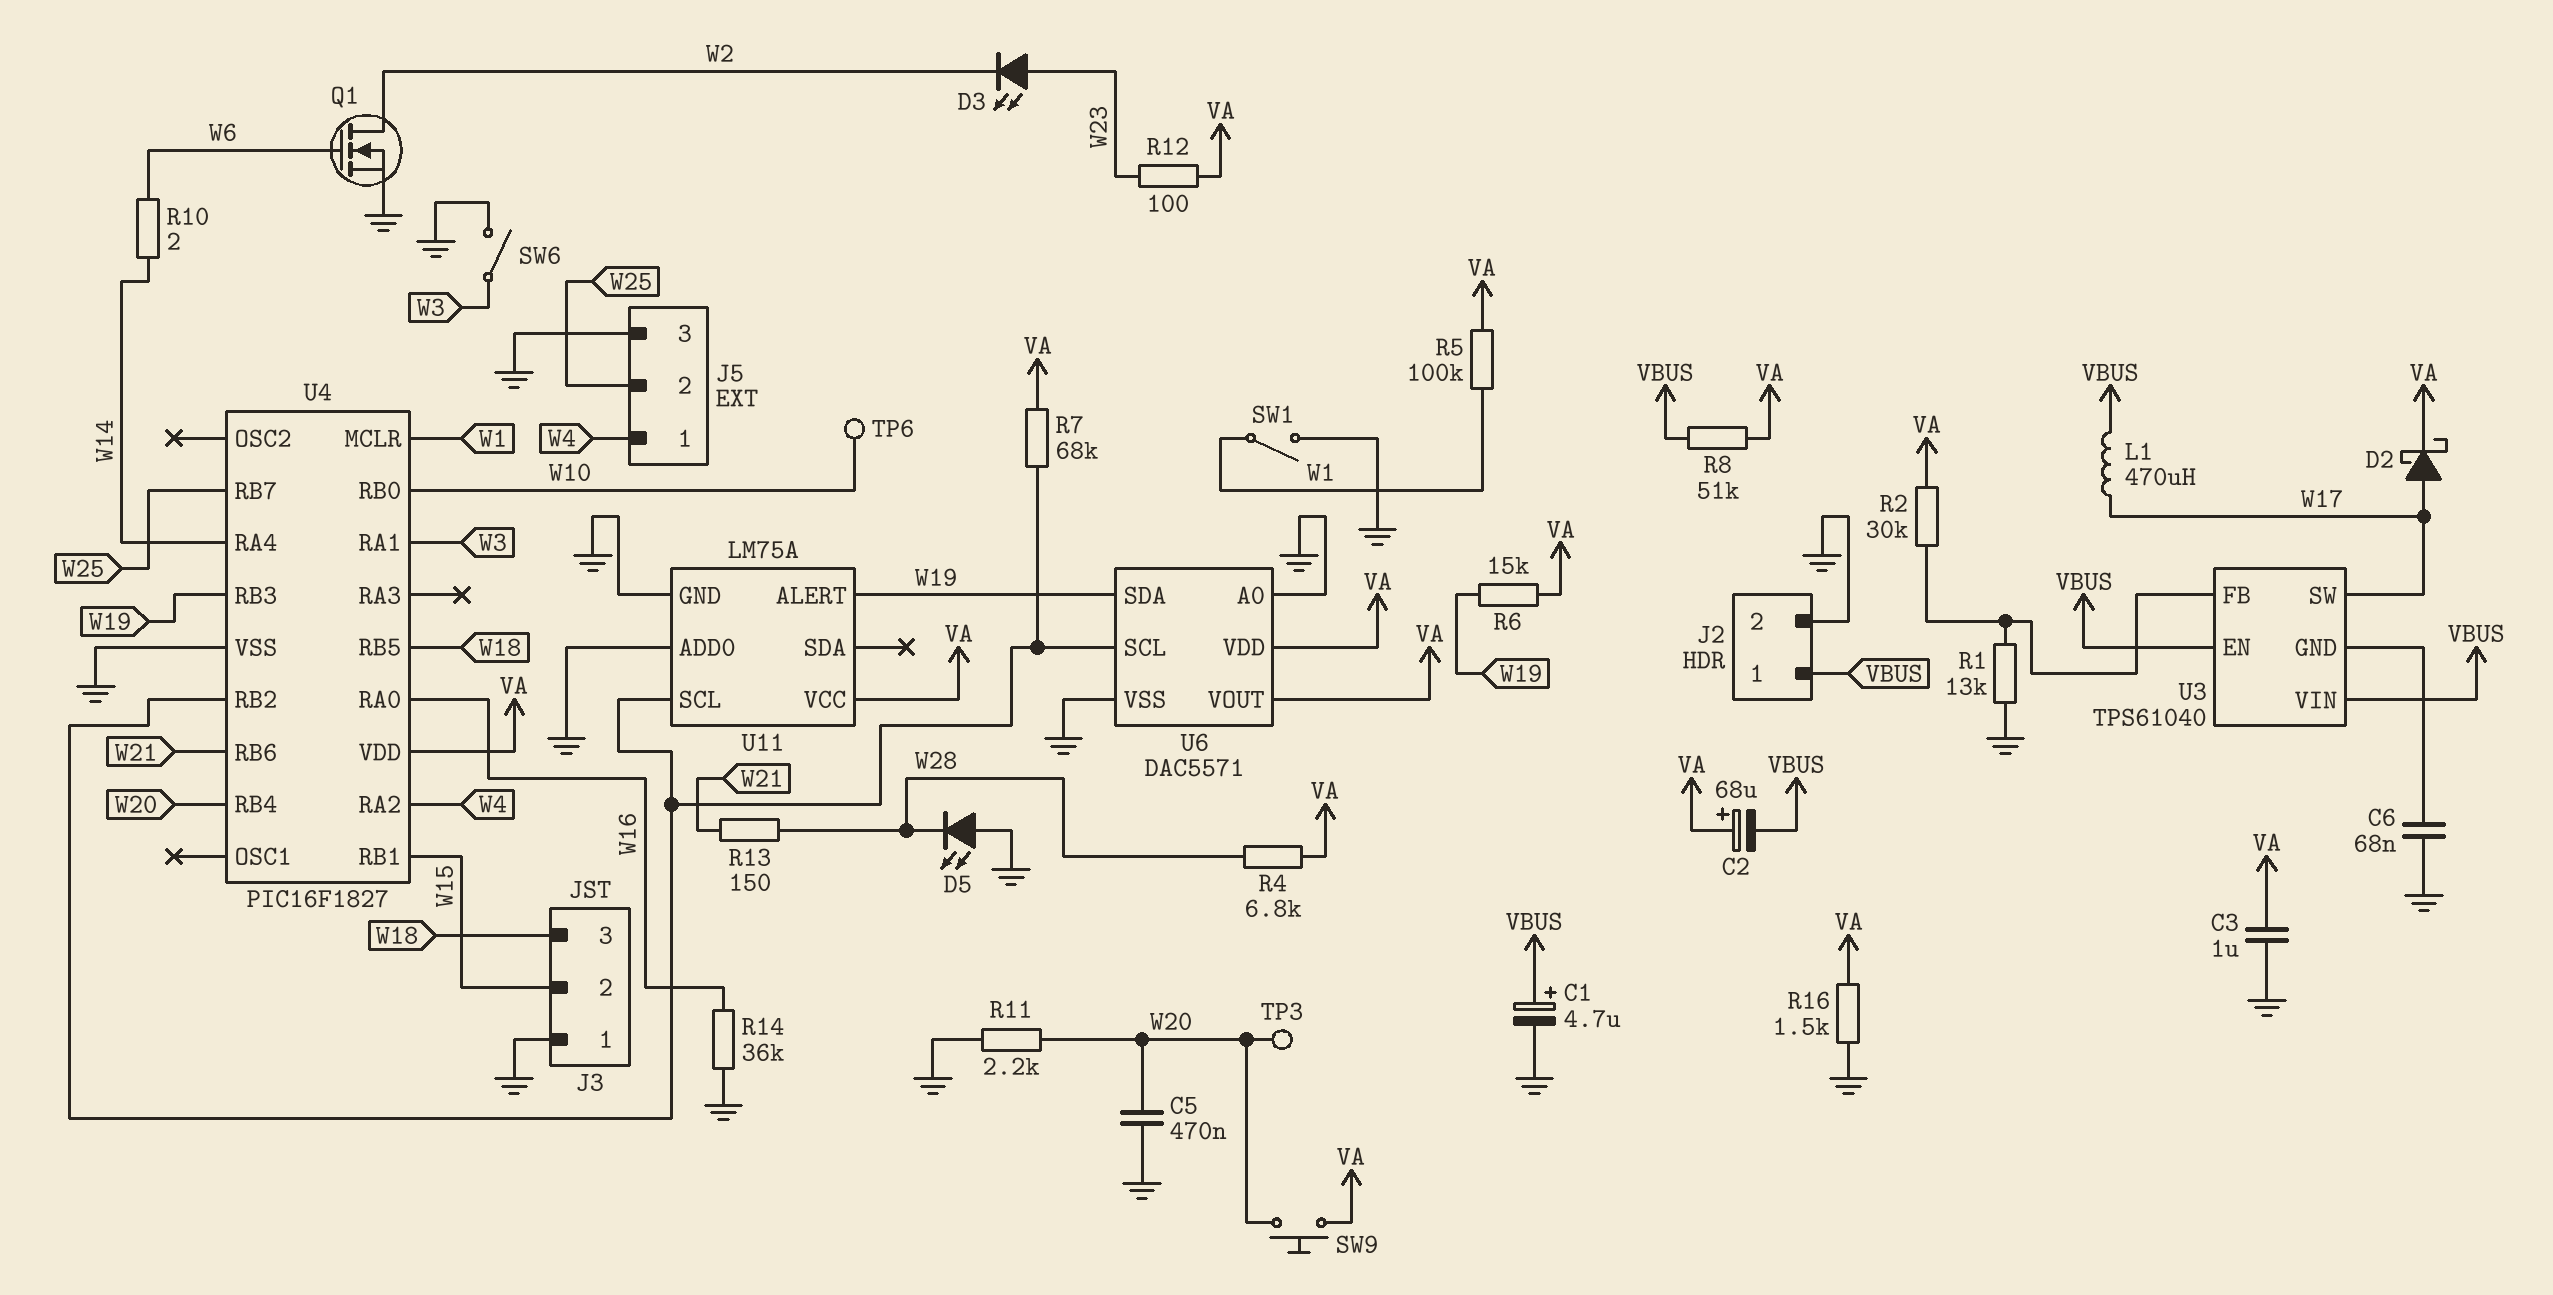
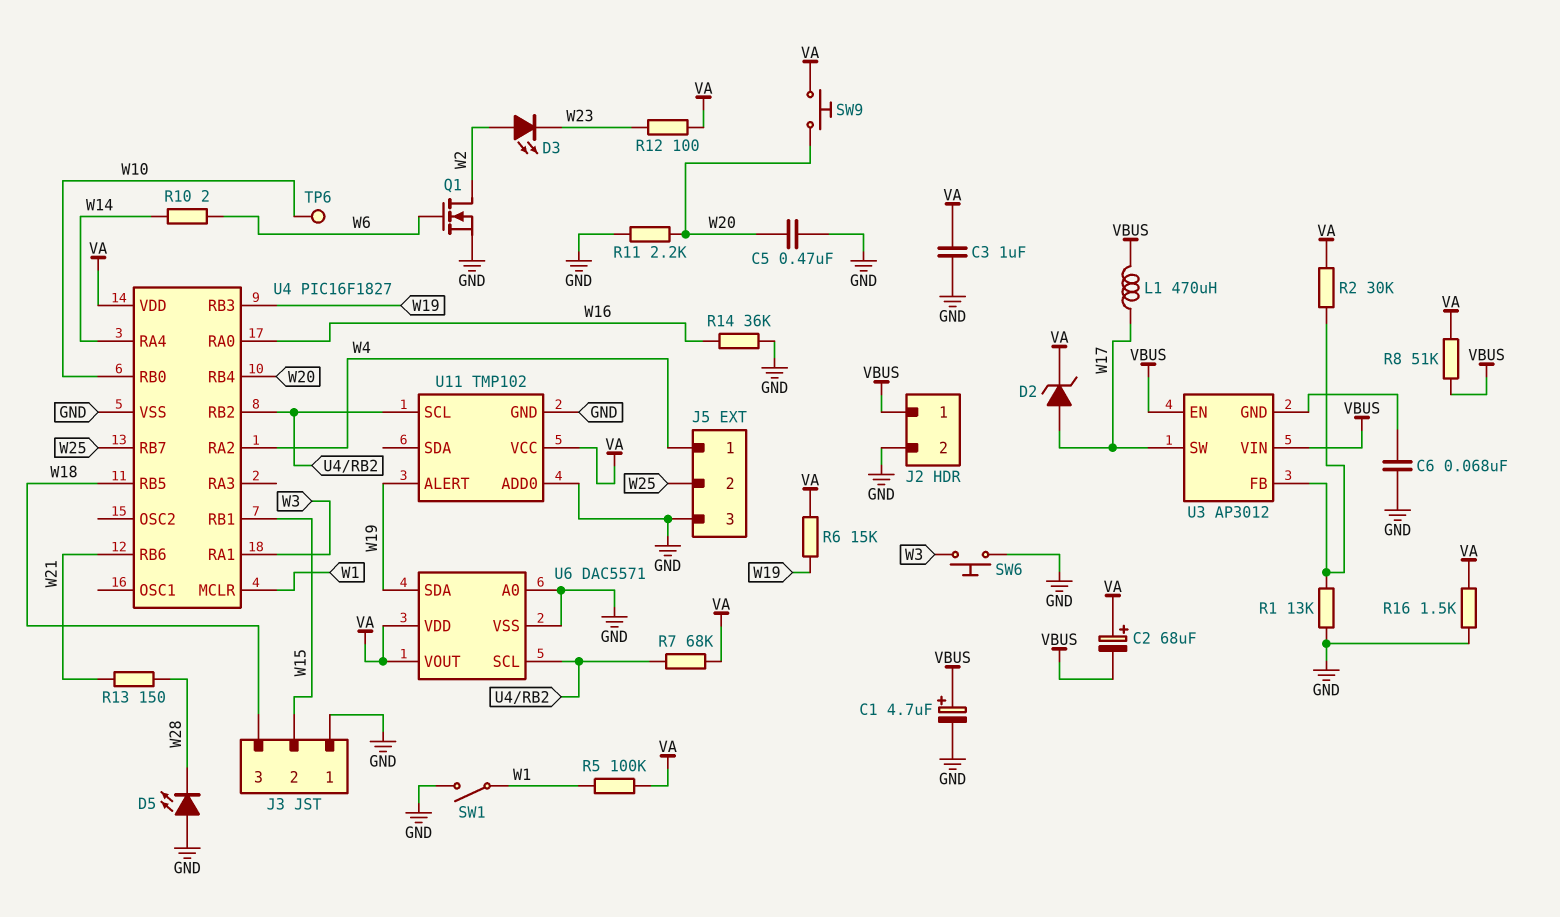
D2: schottky (A W17, K VA) -> zener (A W17, K VA)
D3: LED (A W23, K W2) -> LED (A W2, K W23)
R4: 6.8k (VA, W28) -> none
SW6: switch (GND, W3) -> button (GND, W3)
TP3: test point (W20) -> none
U3: TPS61040 -> AP3012
U11: LM75A -> TMP102

